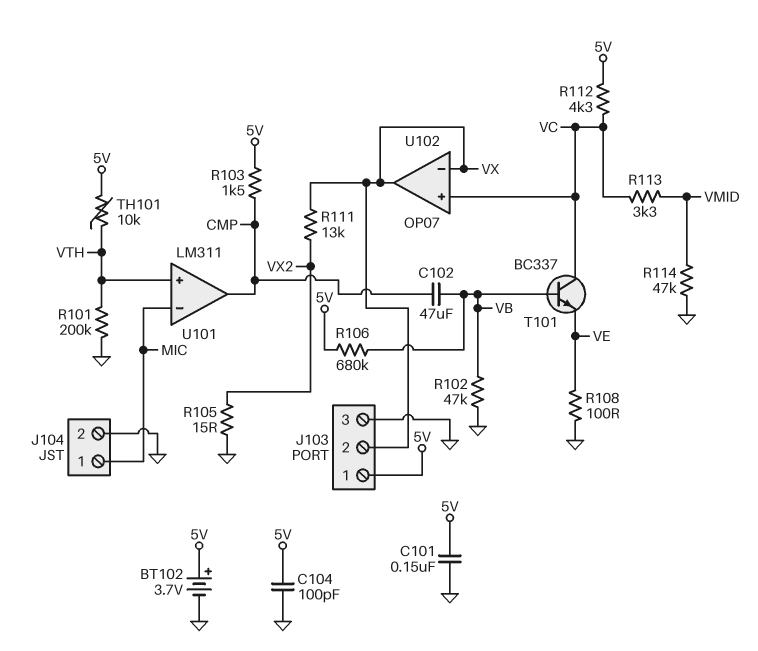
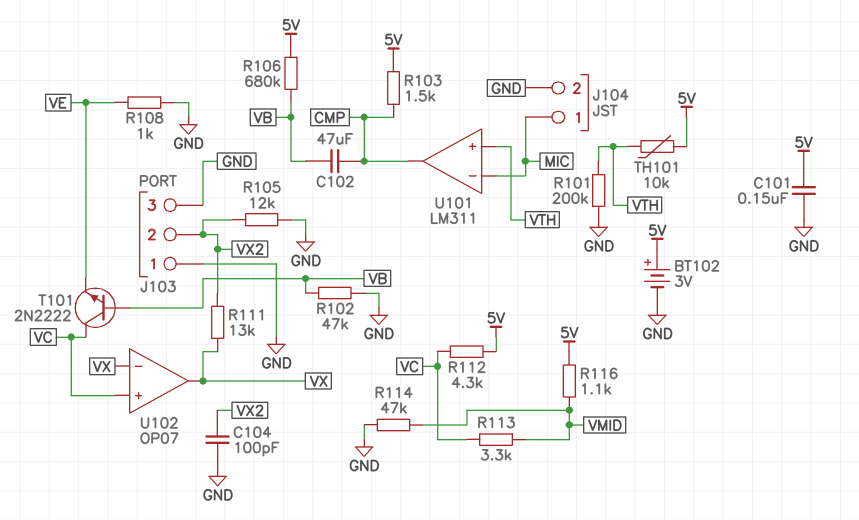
BT102: 3.7V (plus 5V, minus GND) -> 3V (plus 5V, minus GND)
C104: 100pF (5V, GND) -> 100pF (GND, VX2)
J103 pin 1: 5V -> GND
J103 pin 2: VX -> VX2
R105: 15 (GND, VX2) -> 12k (GND, VX2)
R108: 100 (GND, VE) -> 1k (GND, VE)
R116: none -> 1.1k (5V, VMID)
T101: NPN BC337 (B VB, C VC, E VE) -> NPN 2N2222 (B VB, C VC, E VE)

